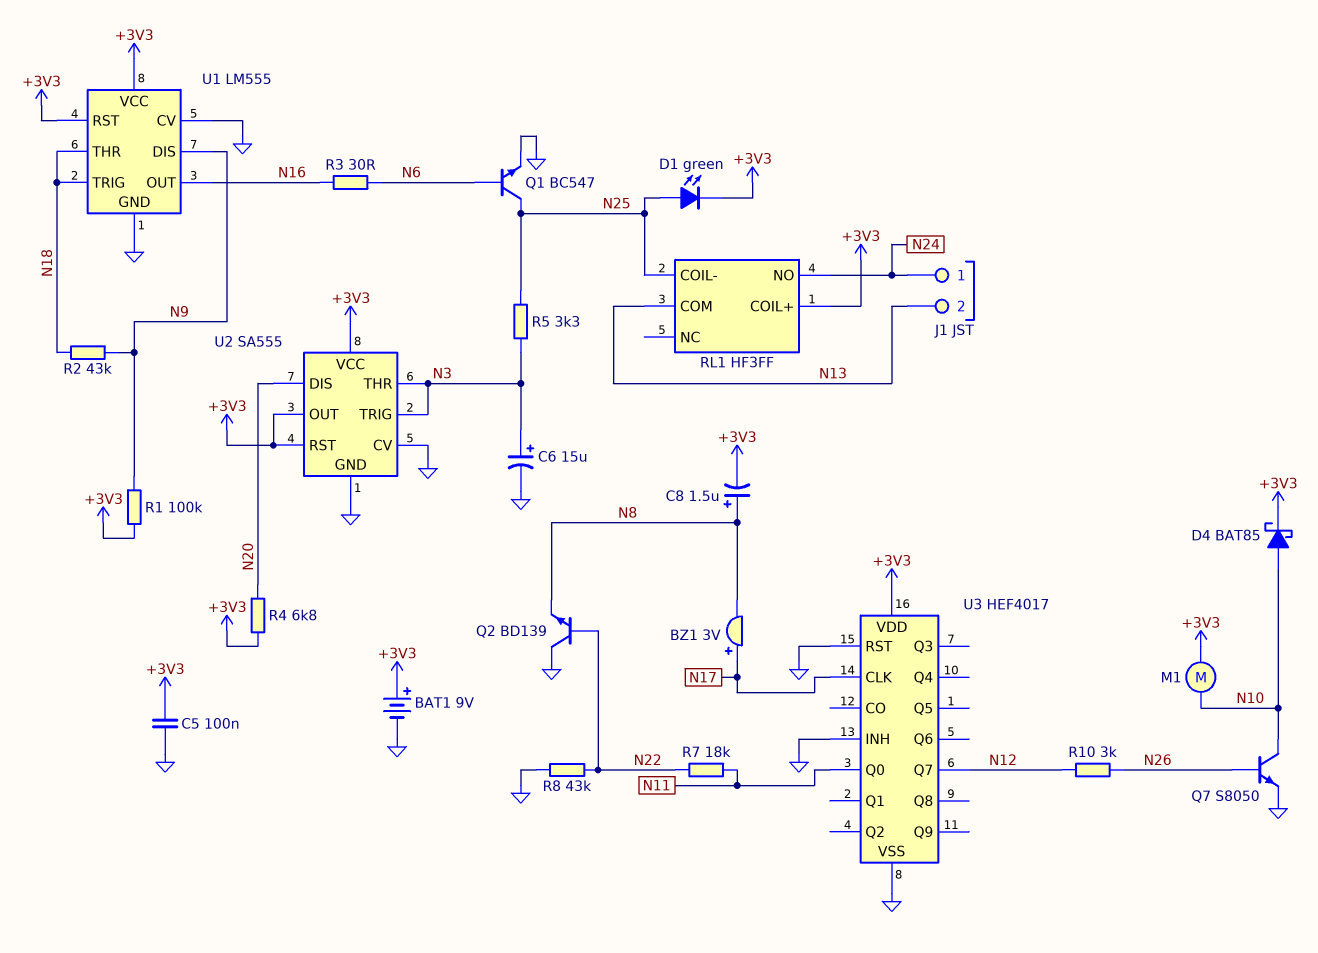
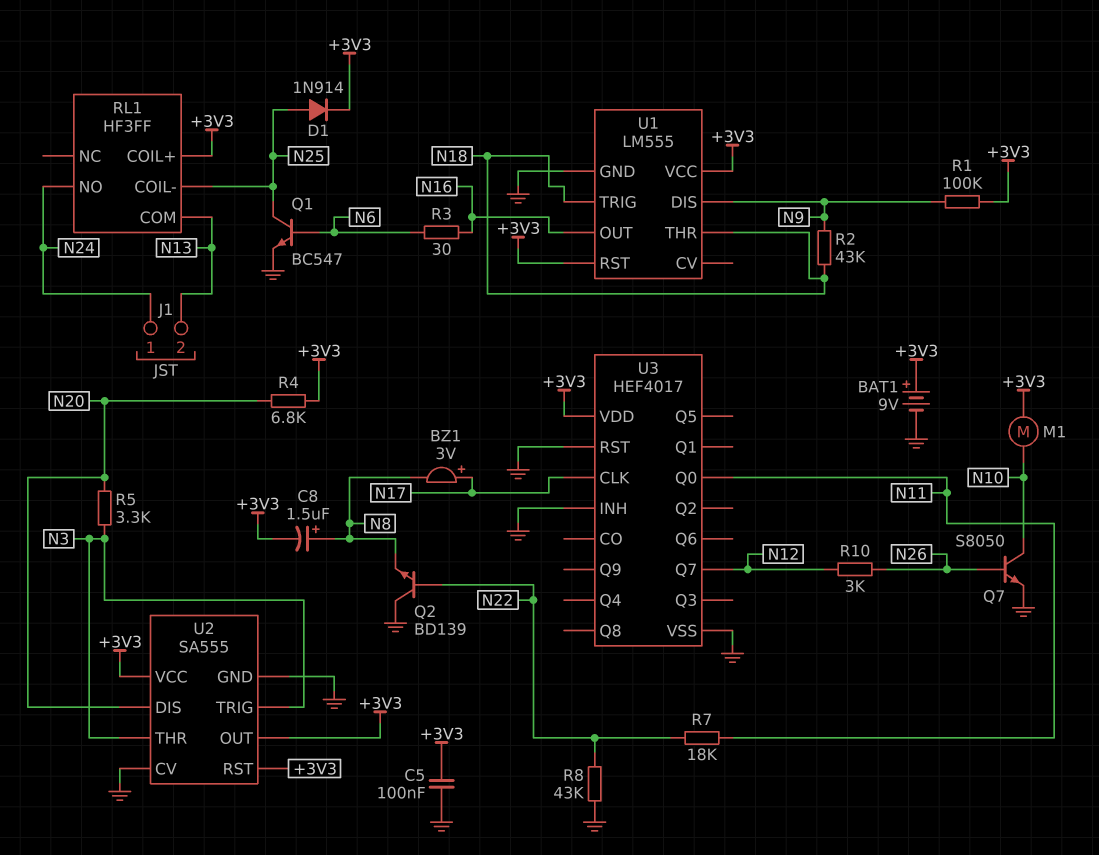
C6: 15uF (plus N3, minus GND) -> none
D1: LED green (A N25, K +3V3) -> diode 1N914 (A N25, K +3V3)
D4: schottky BAT85 (A N10, K +3V3) -> none
R5: 3.3k (N3, N25) -> 3.3k (N3, N20)
U1 pin CV: GND -> none

